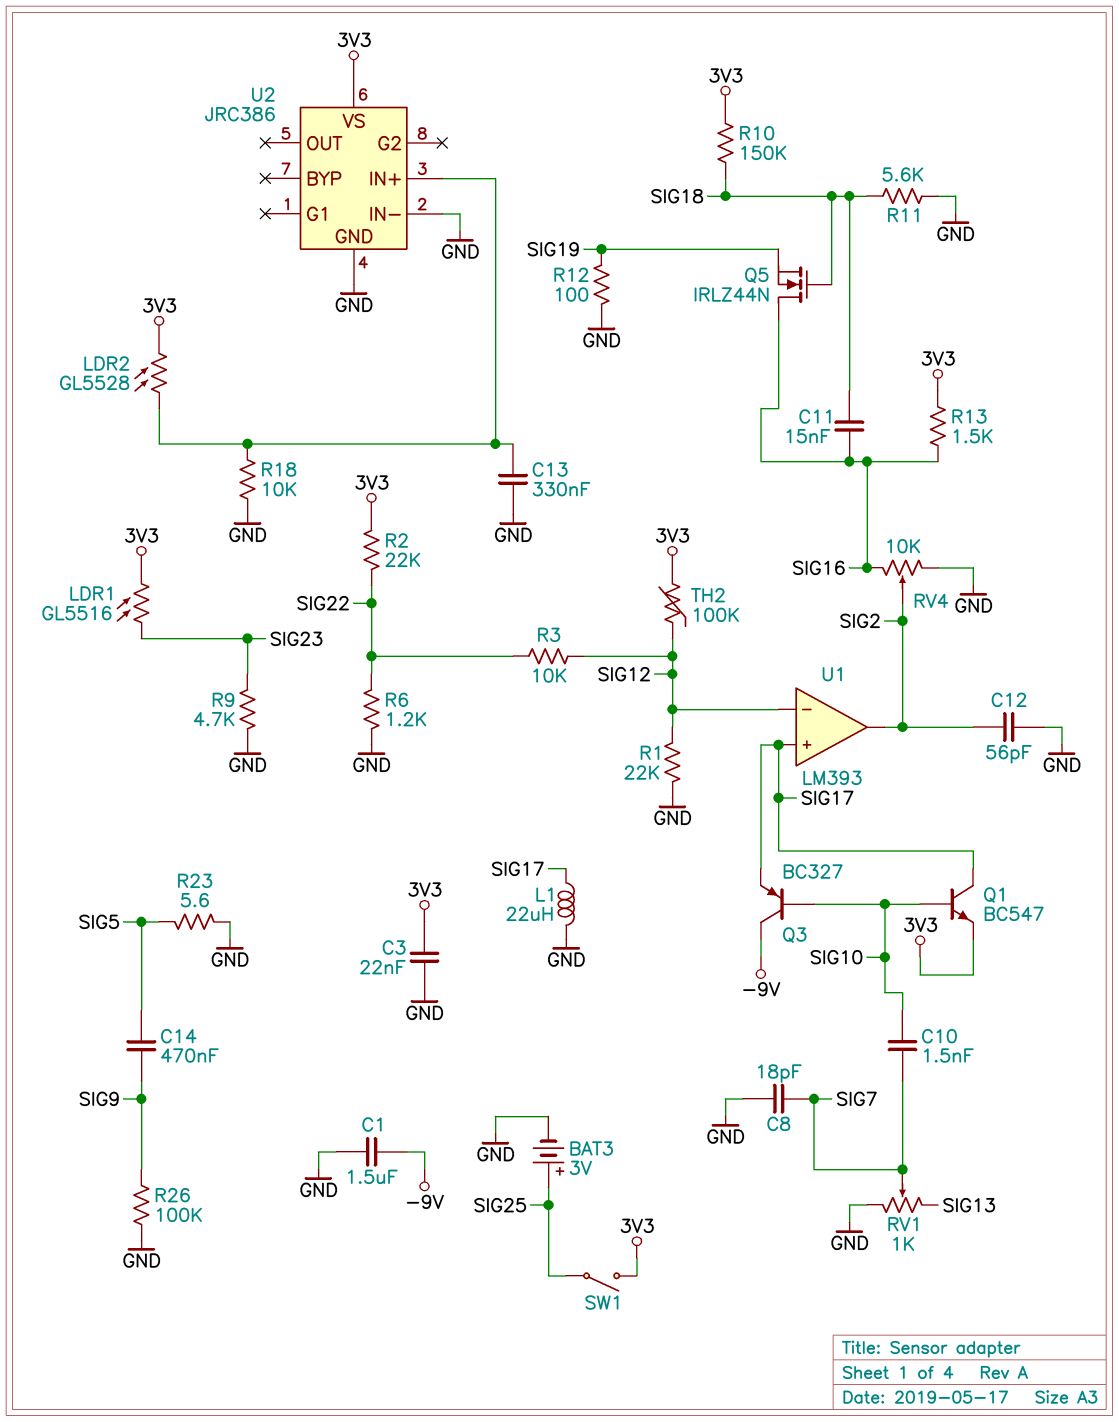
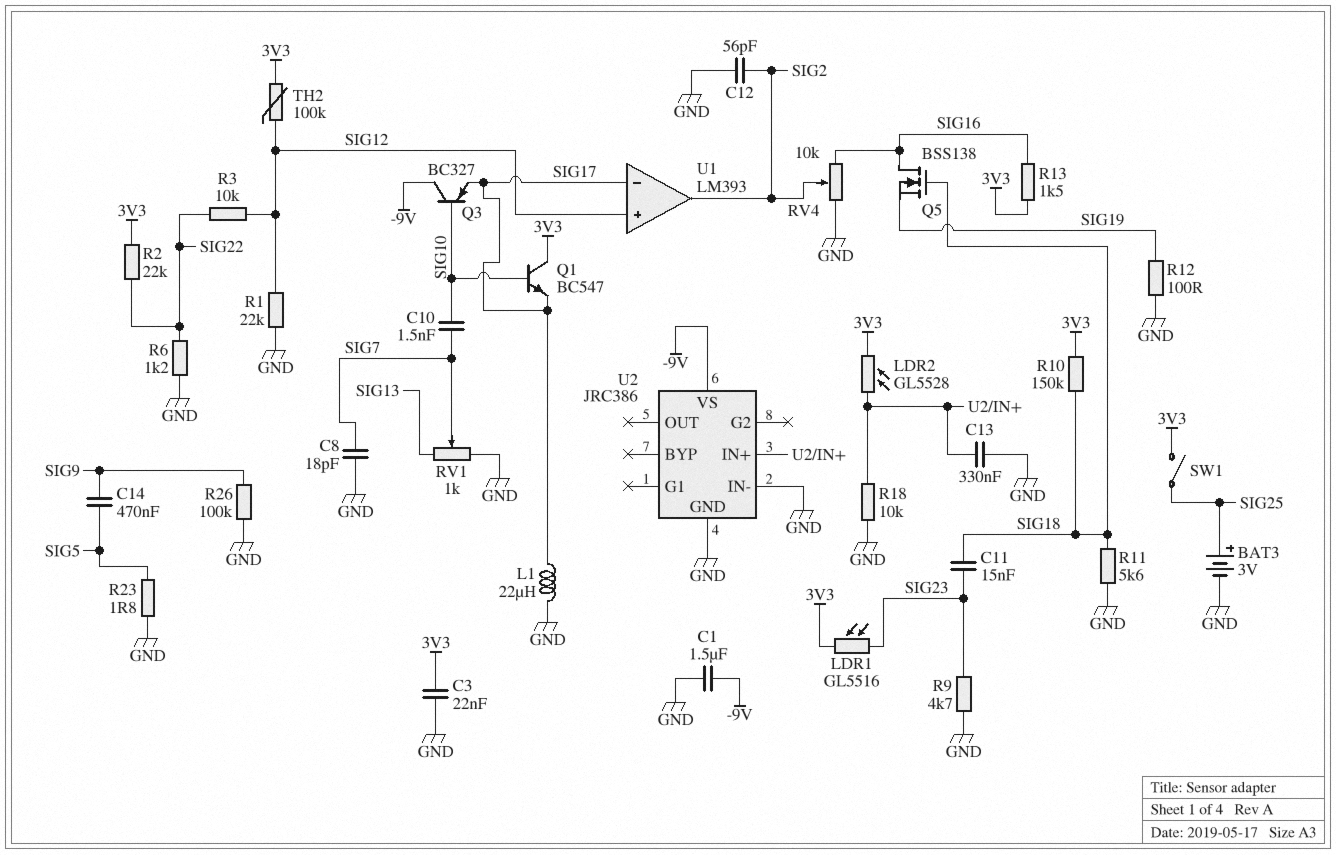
C11: 15nF (SIG16, SIG18) -> 15nF (SIG18, SIG23)
Q1: NPN BC547 (B SIG10, C SIG17, E 3V3) -> NPN BC547 (B SIG10, C 3V3, E SIG17)
Q5: NMOS IRLZ44N (G SIG18, D SIG16, S SIG19) -> NMOS BSS138 (G SIG18, D SIG16, S SIG19)
R23: 5.6 (GND, SIG5) -> 1.8 (GND, SIG5)
U1 pin in+: SIG17 -> SIG12
U1 pin in-: SIG12 -> SIG17
U2 pin VS: 3V3 -> -9V

